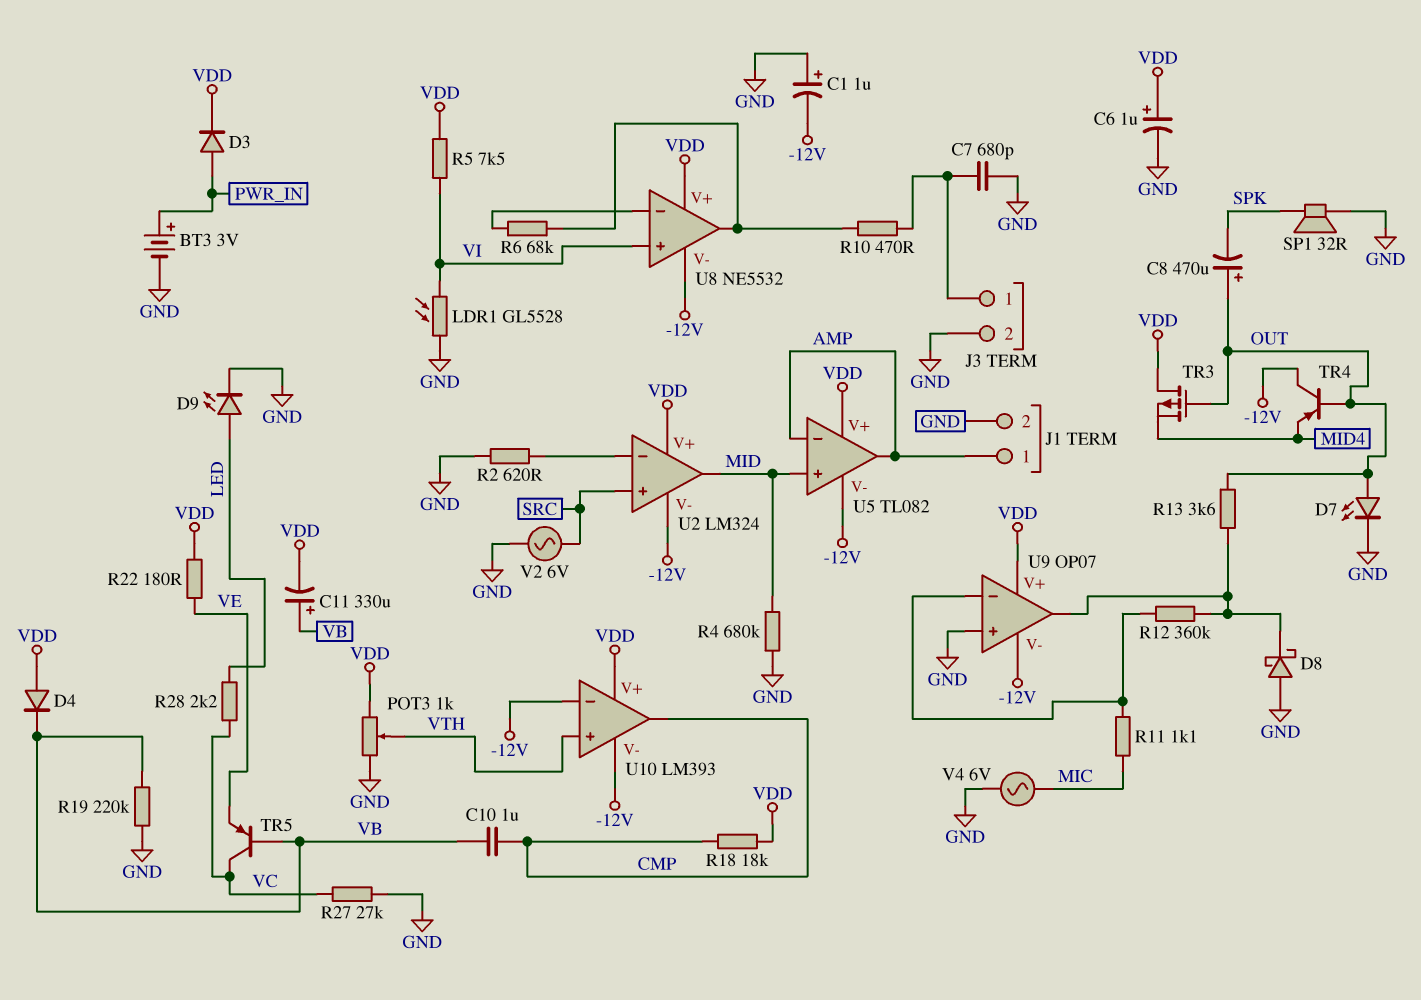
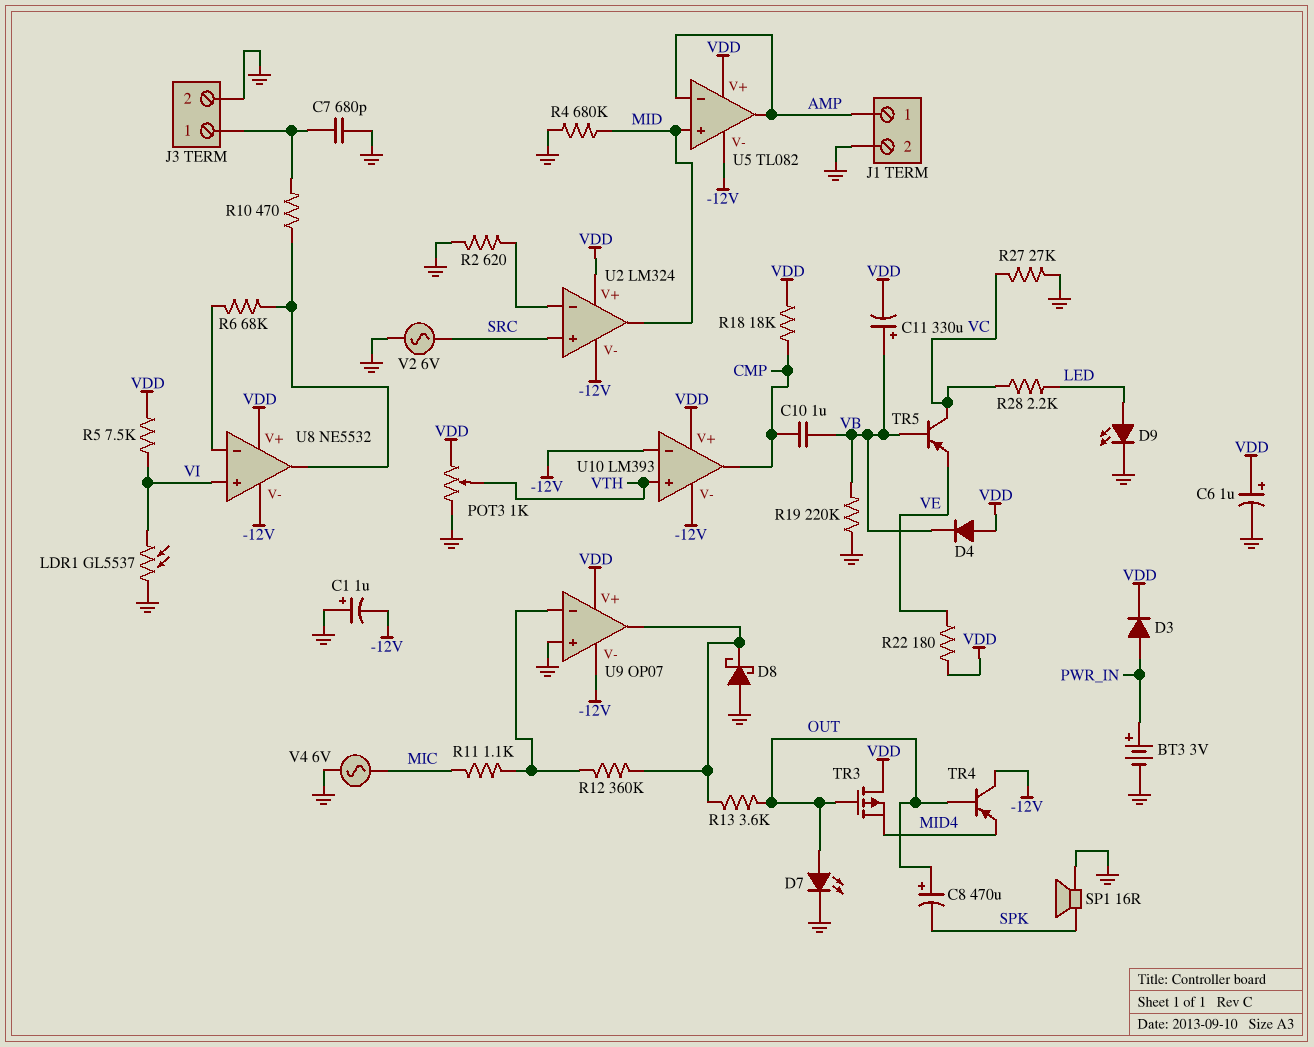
LDR1: GL5528 (GND, VI) -> GL5537 (GND, VI)
SP1: speaker 32R (GND, SPK) -> speaker 16R (GND, SPK)

